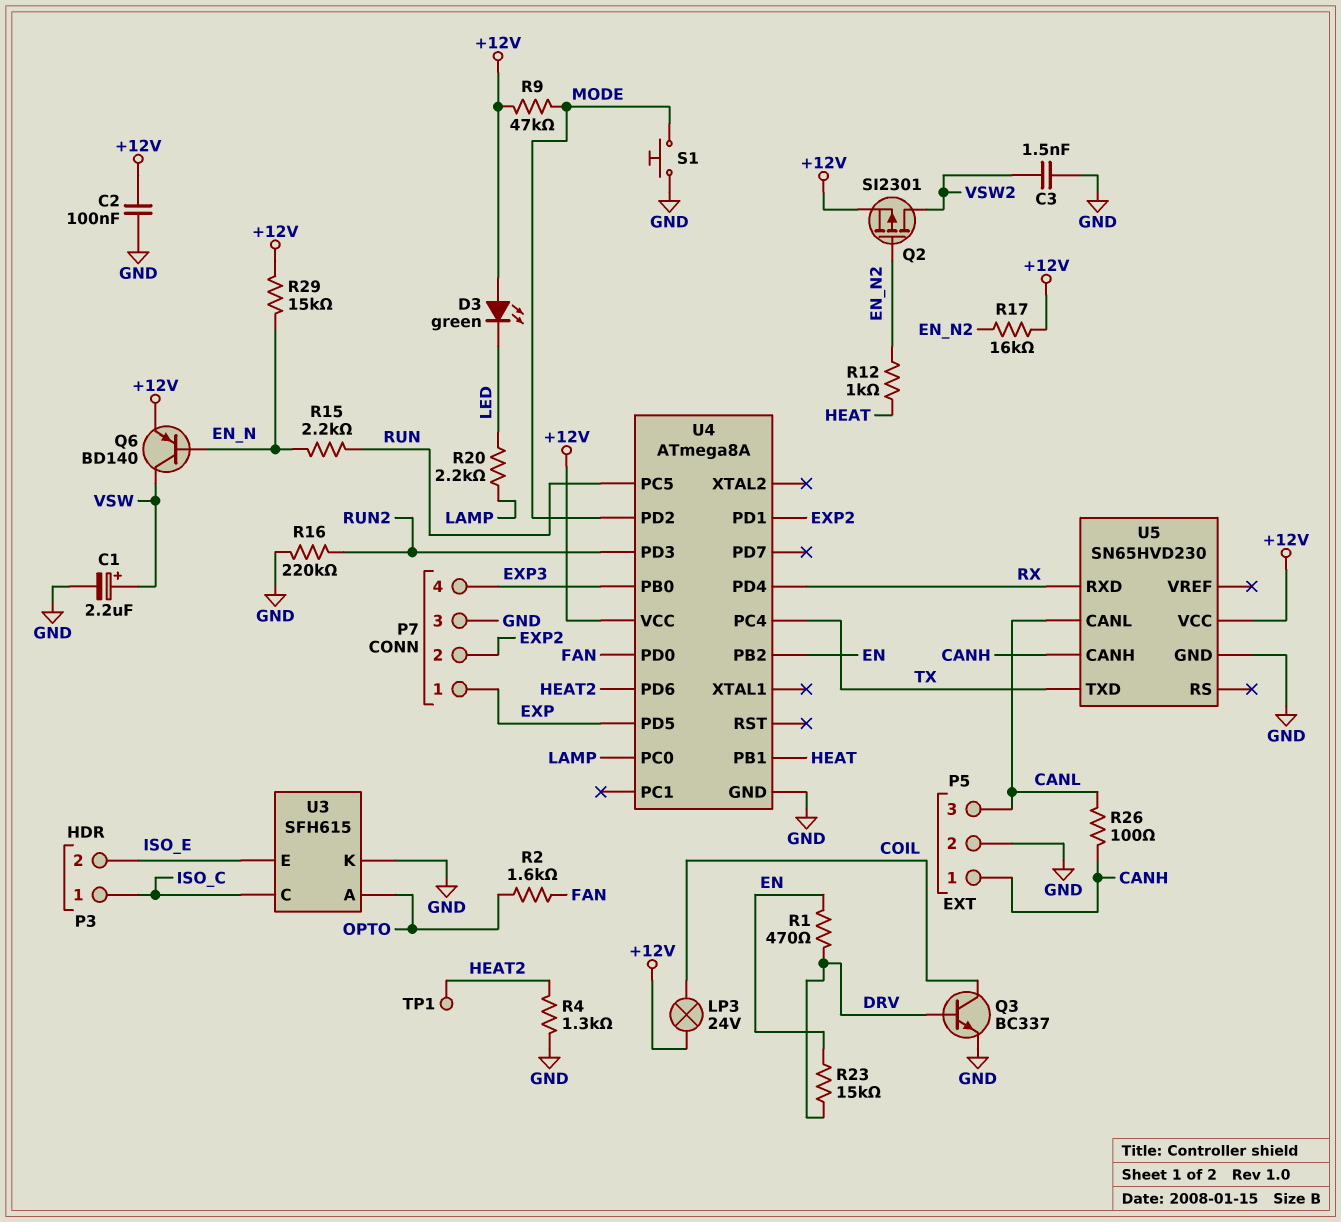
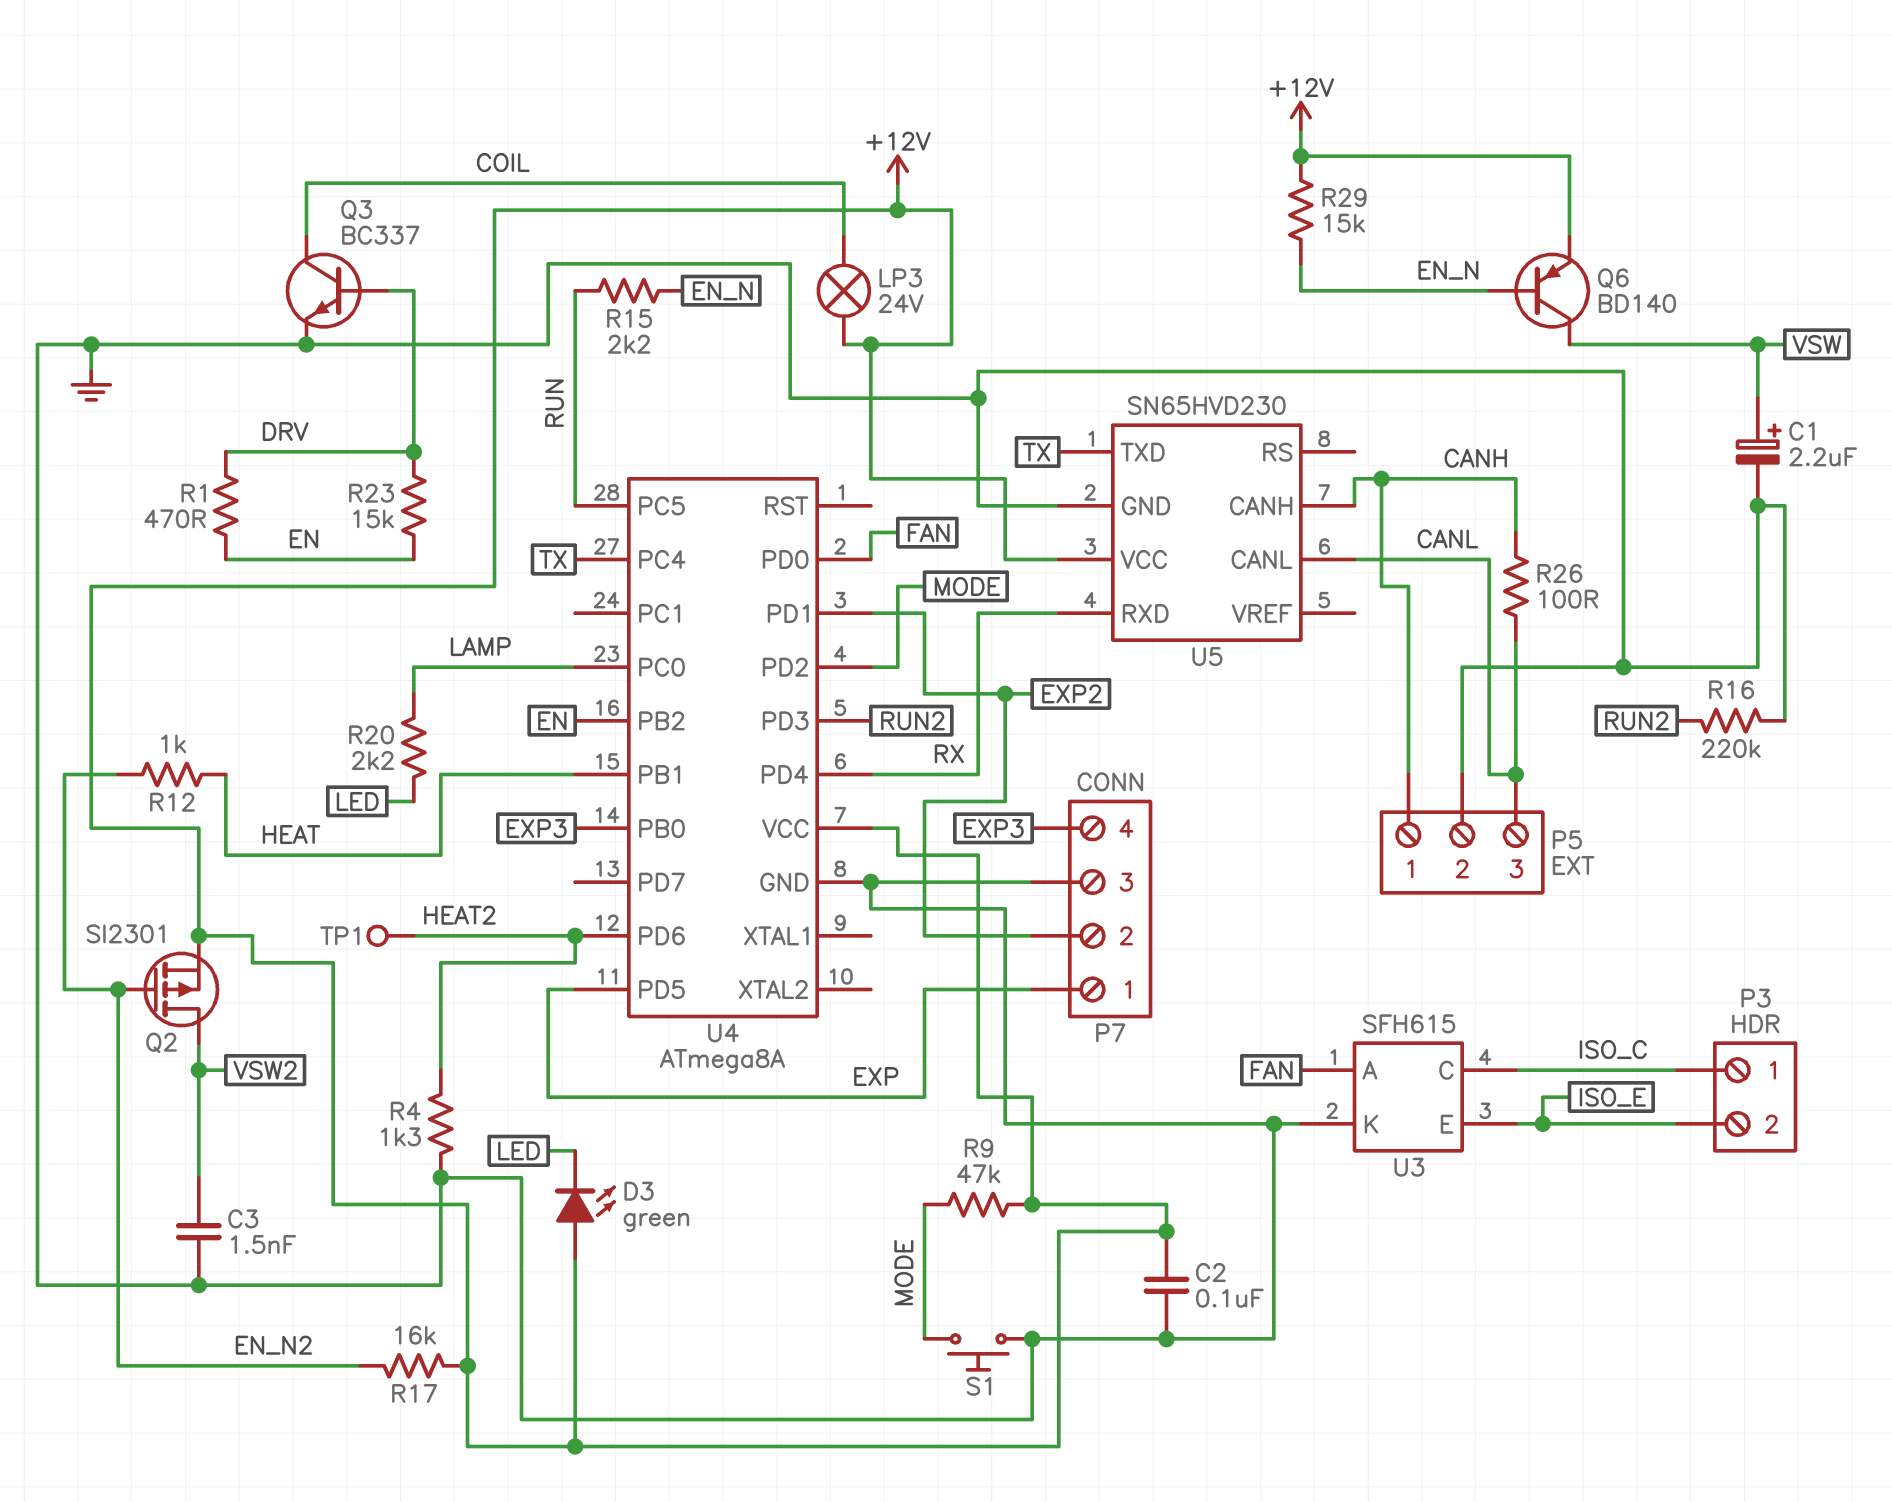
R2: 1.6k (FAN, OPTO) -> none
U3 pin A: OPTO -> FAN

